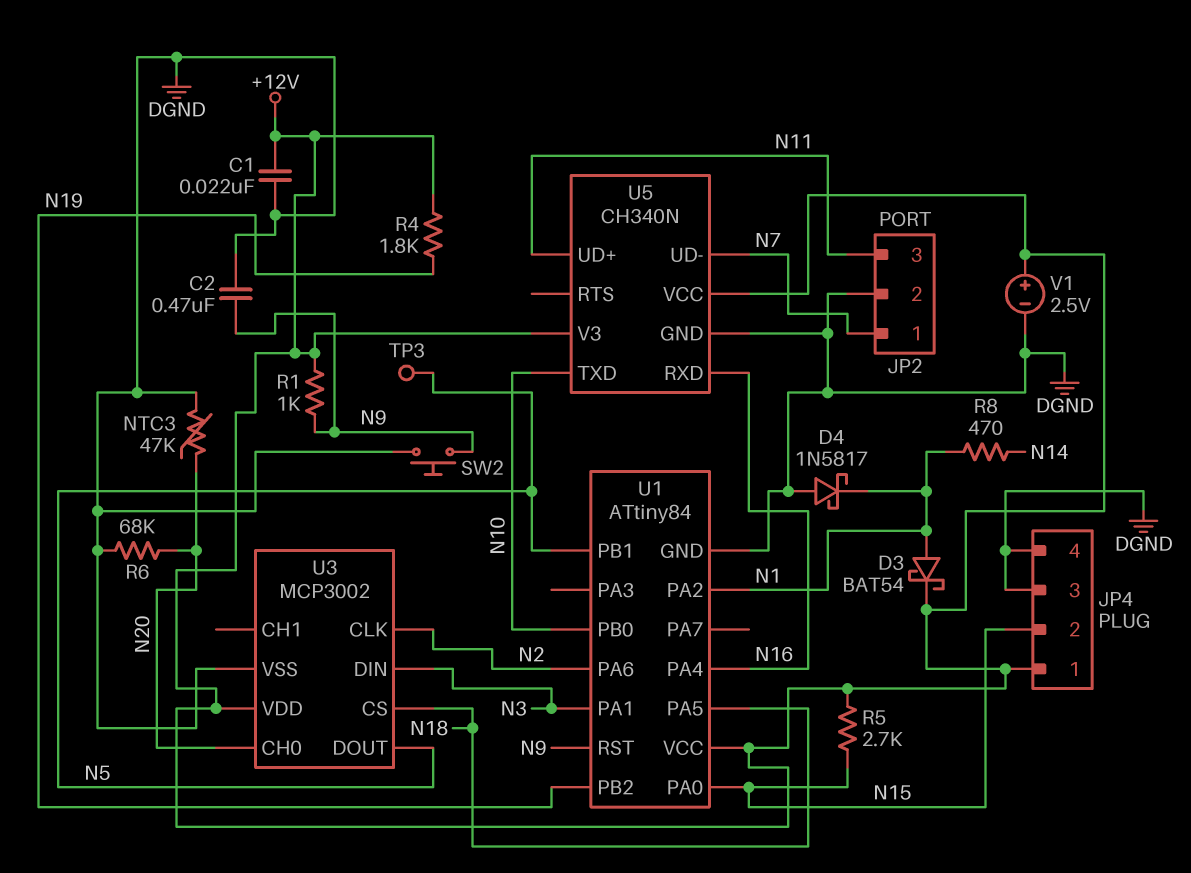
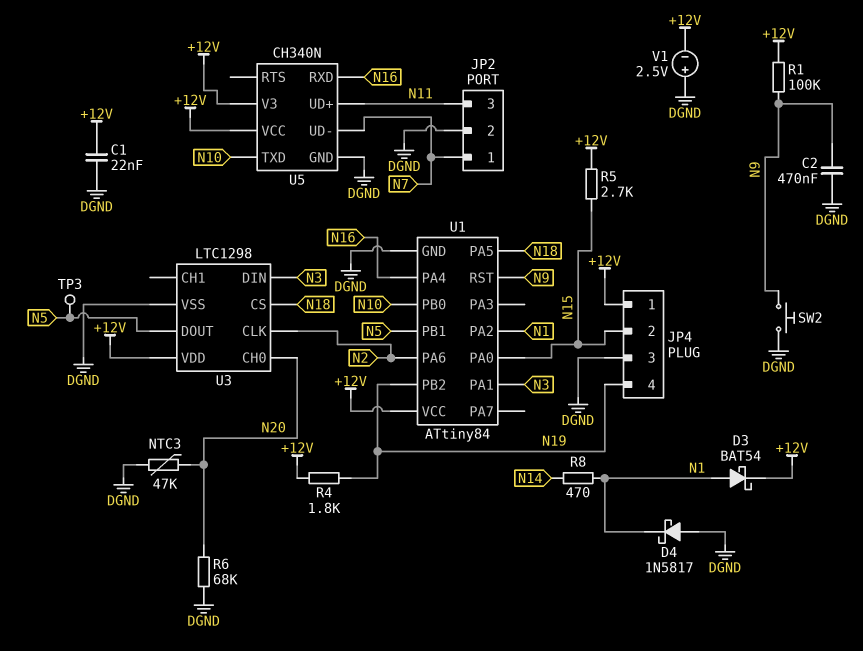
JP4 pin 4: DGND -> N19
R1: 1k (+12V, N9) -> 100k (+12V, N9)
U3: MCP3002 -> LTC1298
V1: 2.5V (plus +12V, minus DGND) -> 2.5V (plus DGND, minus +12V)

